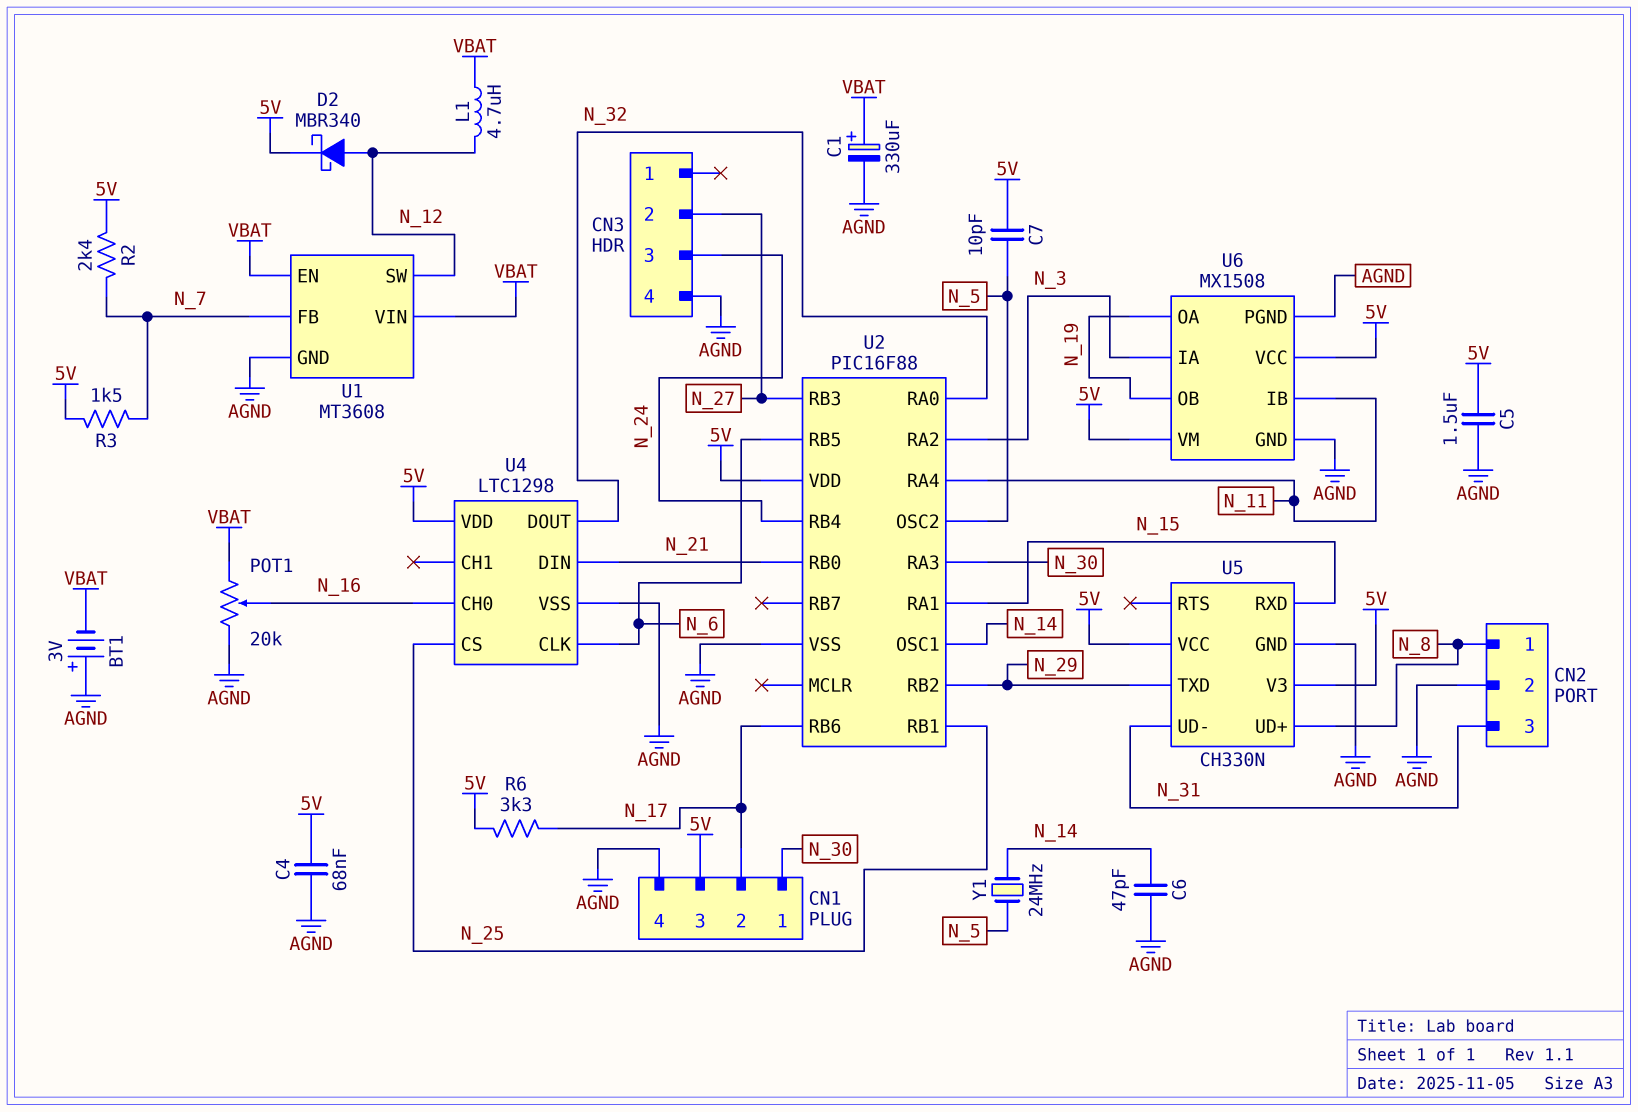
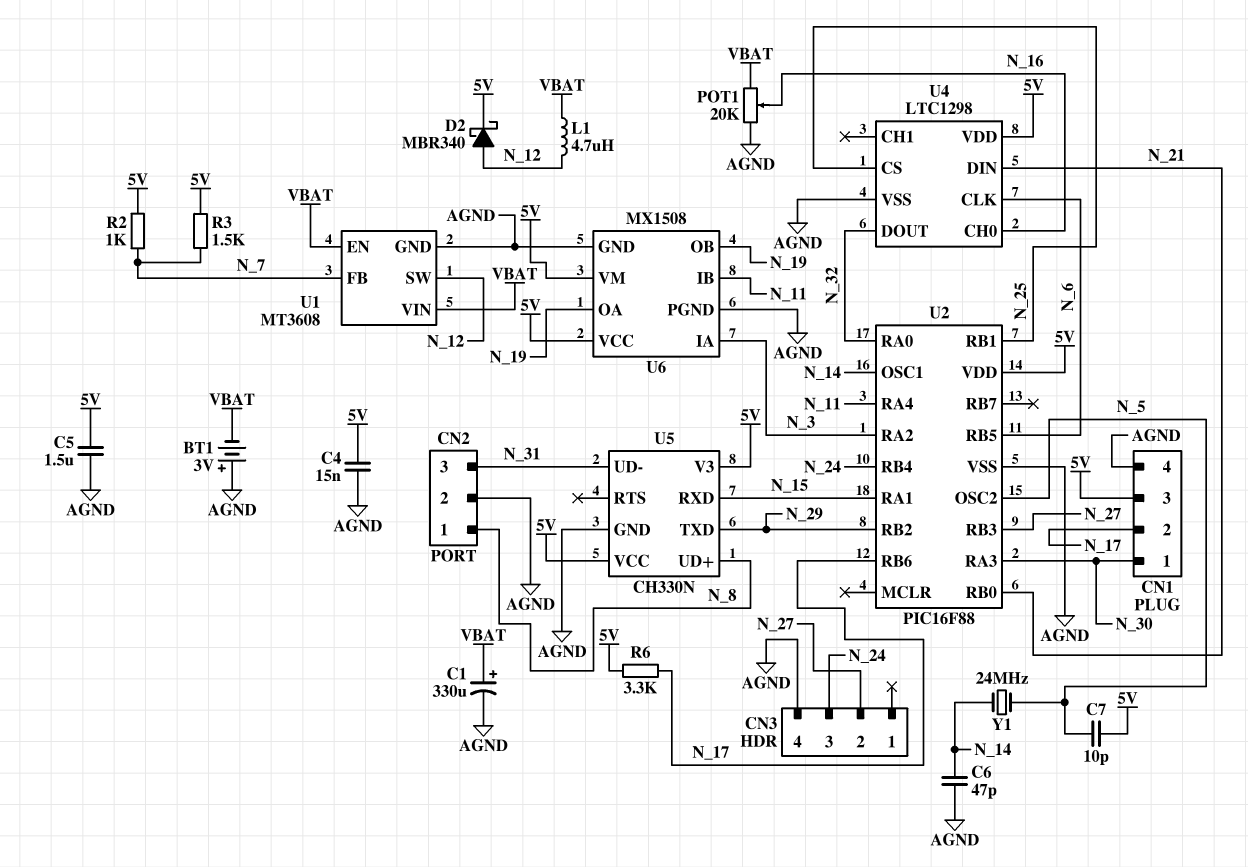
C4: 68nF (5V, AGND) -> 15nF (5V, AGND)
R2: 2.4k (5V, N_7) -> 1k (5V, N_7)

